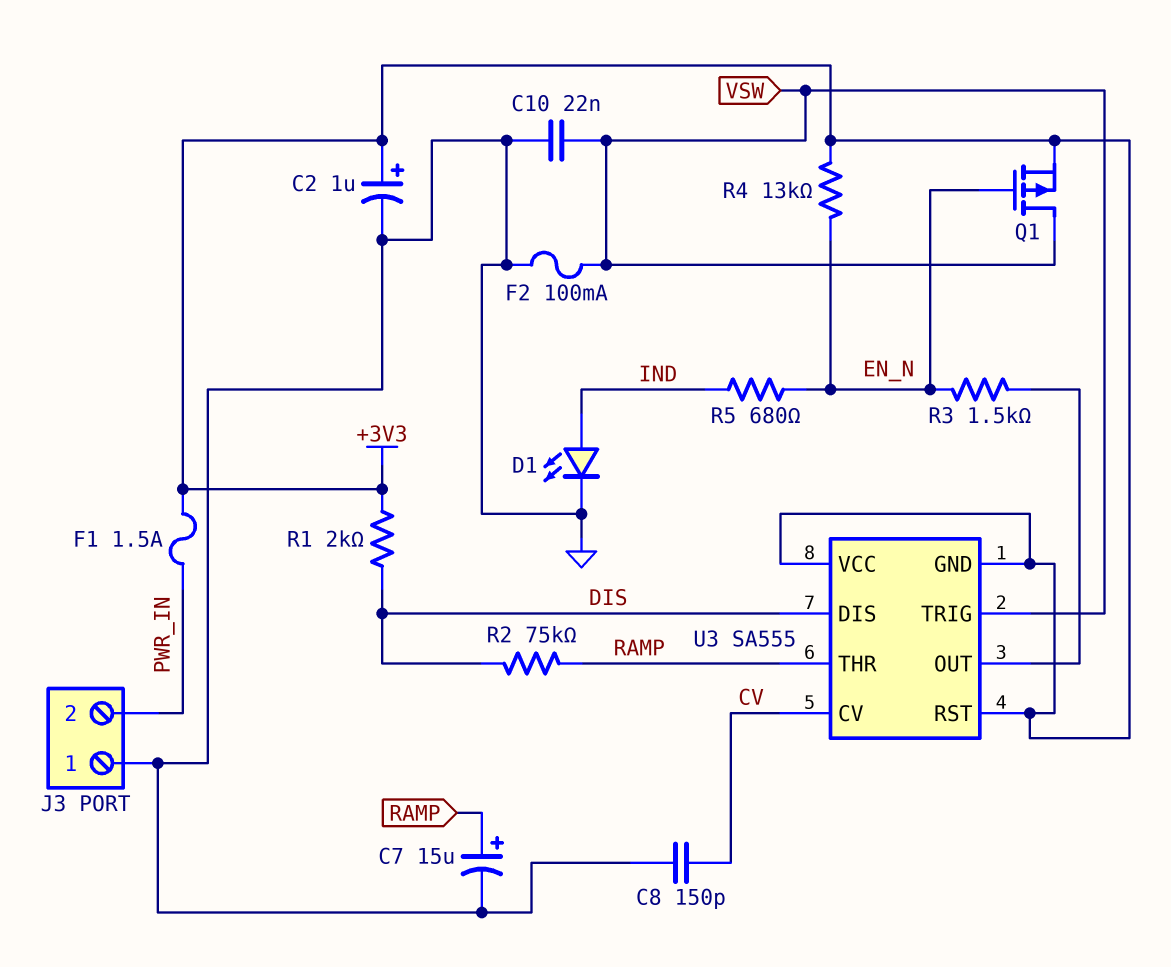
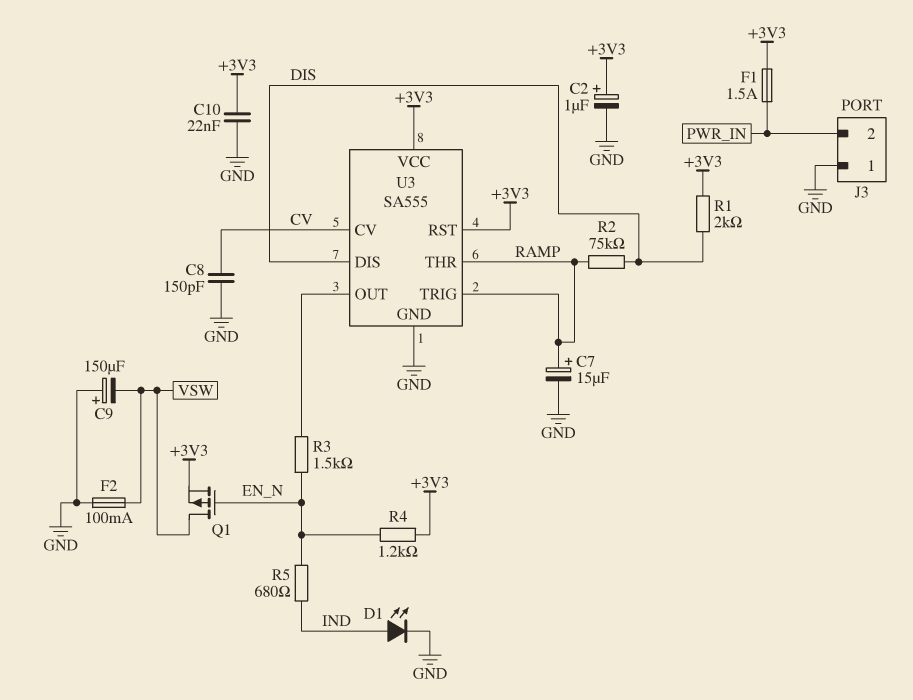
C9: none -> 150uF (plus GND, minus VSW)
C10: 22nF (GND, VSW) -> 22nF (+3V3, GND)
R4: 13k (+3V3, EN_N) -> 1.2k (+3V3, EN_N)
U3 pin GND: +3V3 -> GND
U3 pin TRIG: VSW -> RAMP

